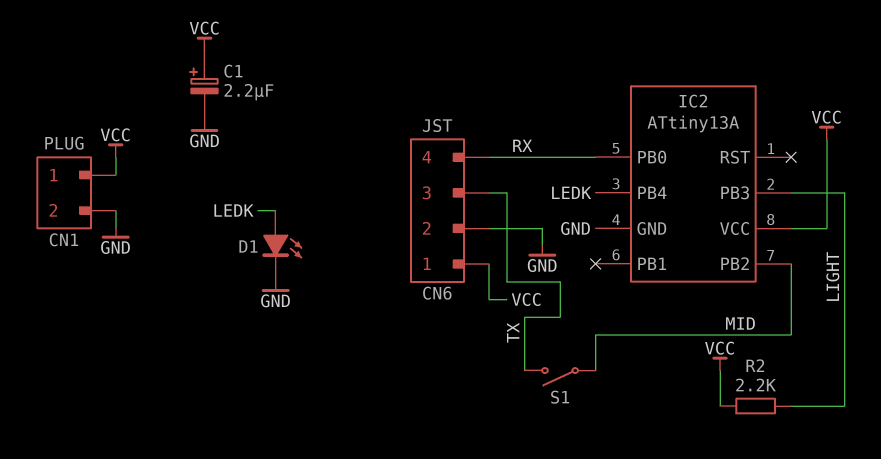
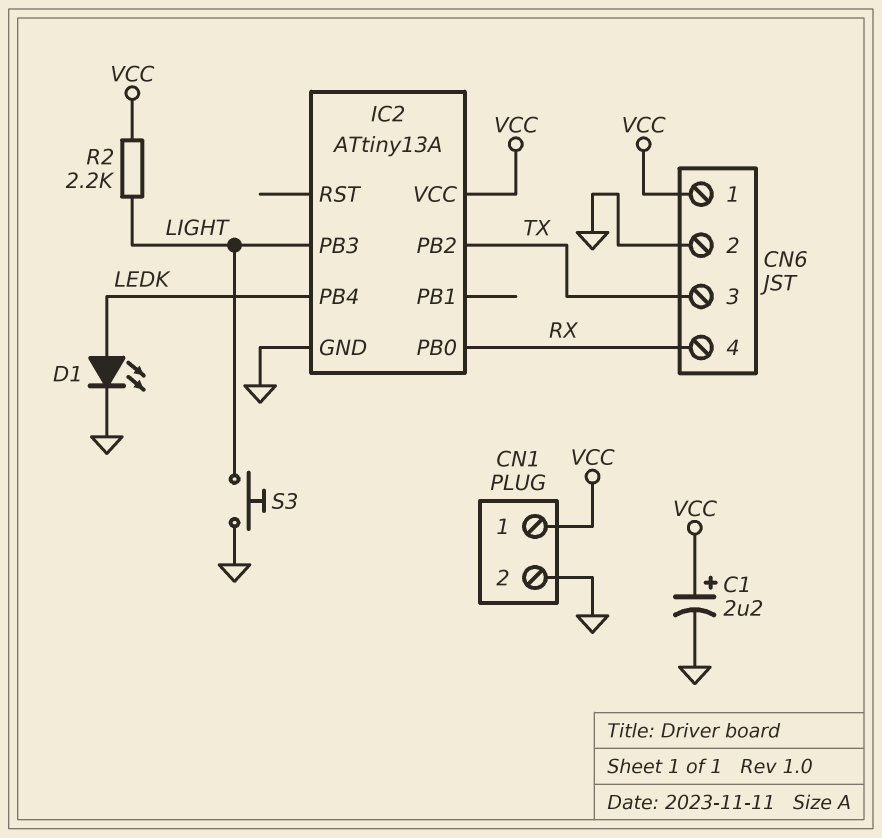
IC2 pin PB2: MID -> TX
S1: switch (MID, TX) -> none
S3: none -> button (GND, LIGHT)

